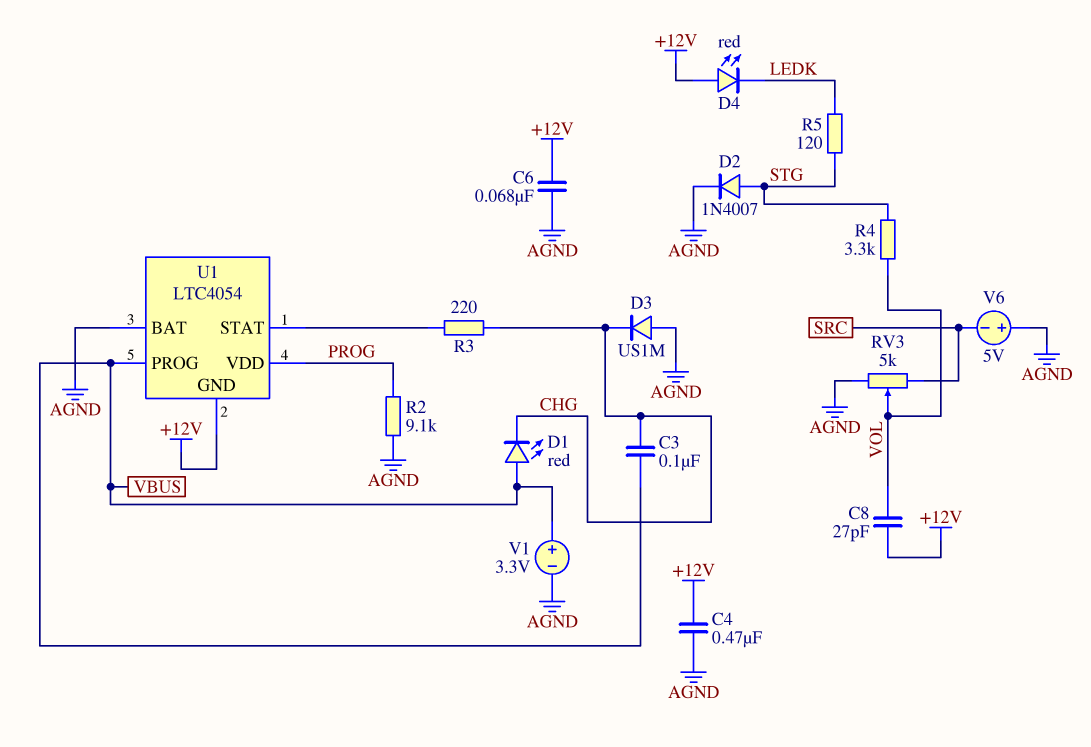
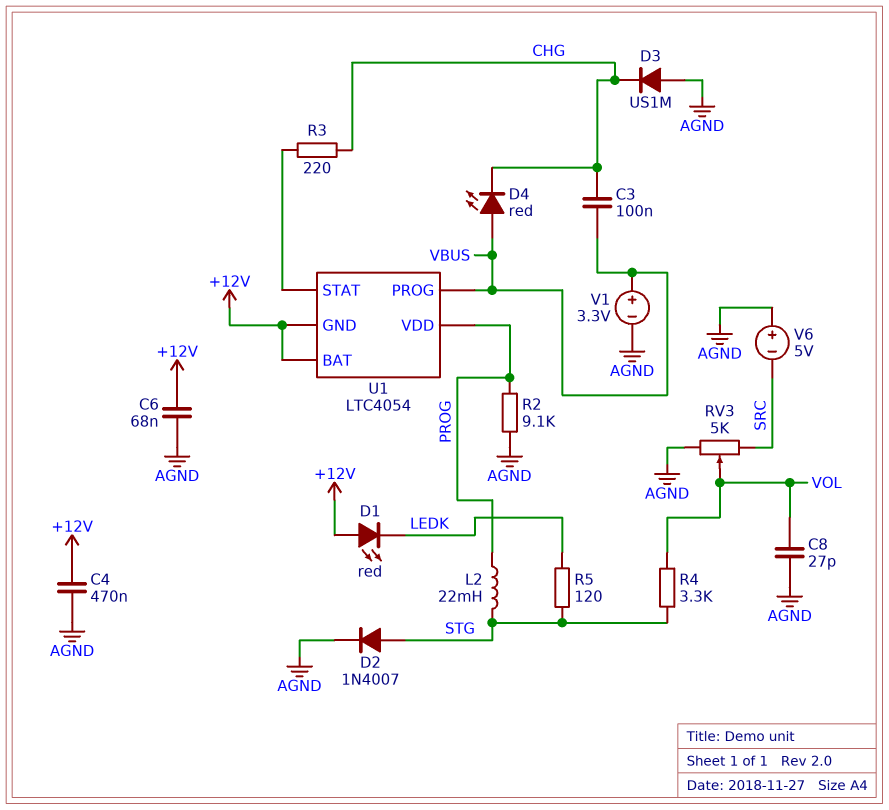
C8: 27pF (+12V, VOL) -> 27pF (AGND, VOL)
D1: LED red (A VBUS, K CHG) -> LED red (A +12V, K LEDK)
D4: LED red (A +12V, K LEDK) -> LED red (A VBUS, K CHG)
L2: none -> 22mH (PROG, STG)
U1 pin BAT: AGND -> +12V

